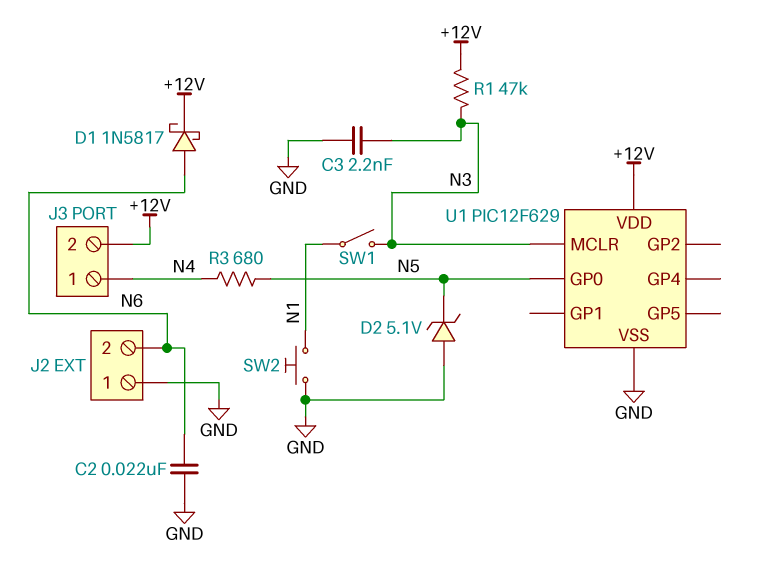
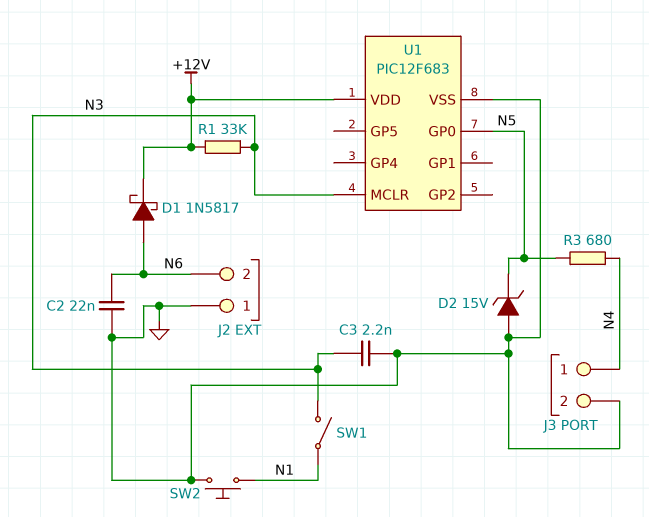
D2: zener 5.1V (A GND, K N5) -> zener 15V (A GND, K N5)
J3 pin 2: +12V -> GND
R1: 47k (+12V, N3) -> 33k (+12V, N3)
U1: PIC12F629 -> PIC12F683

